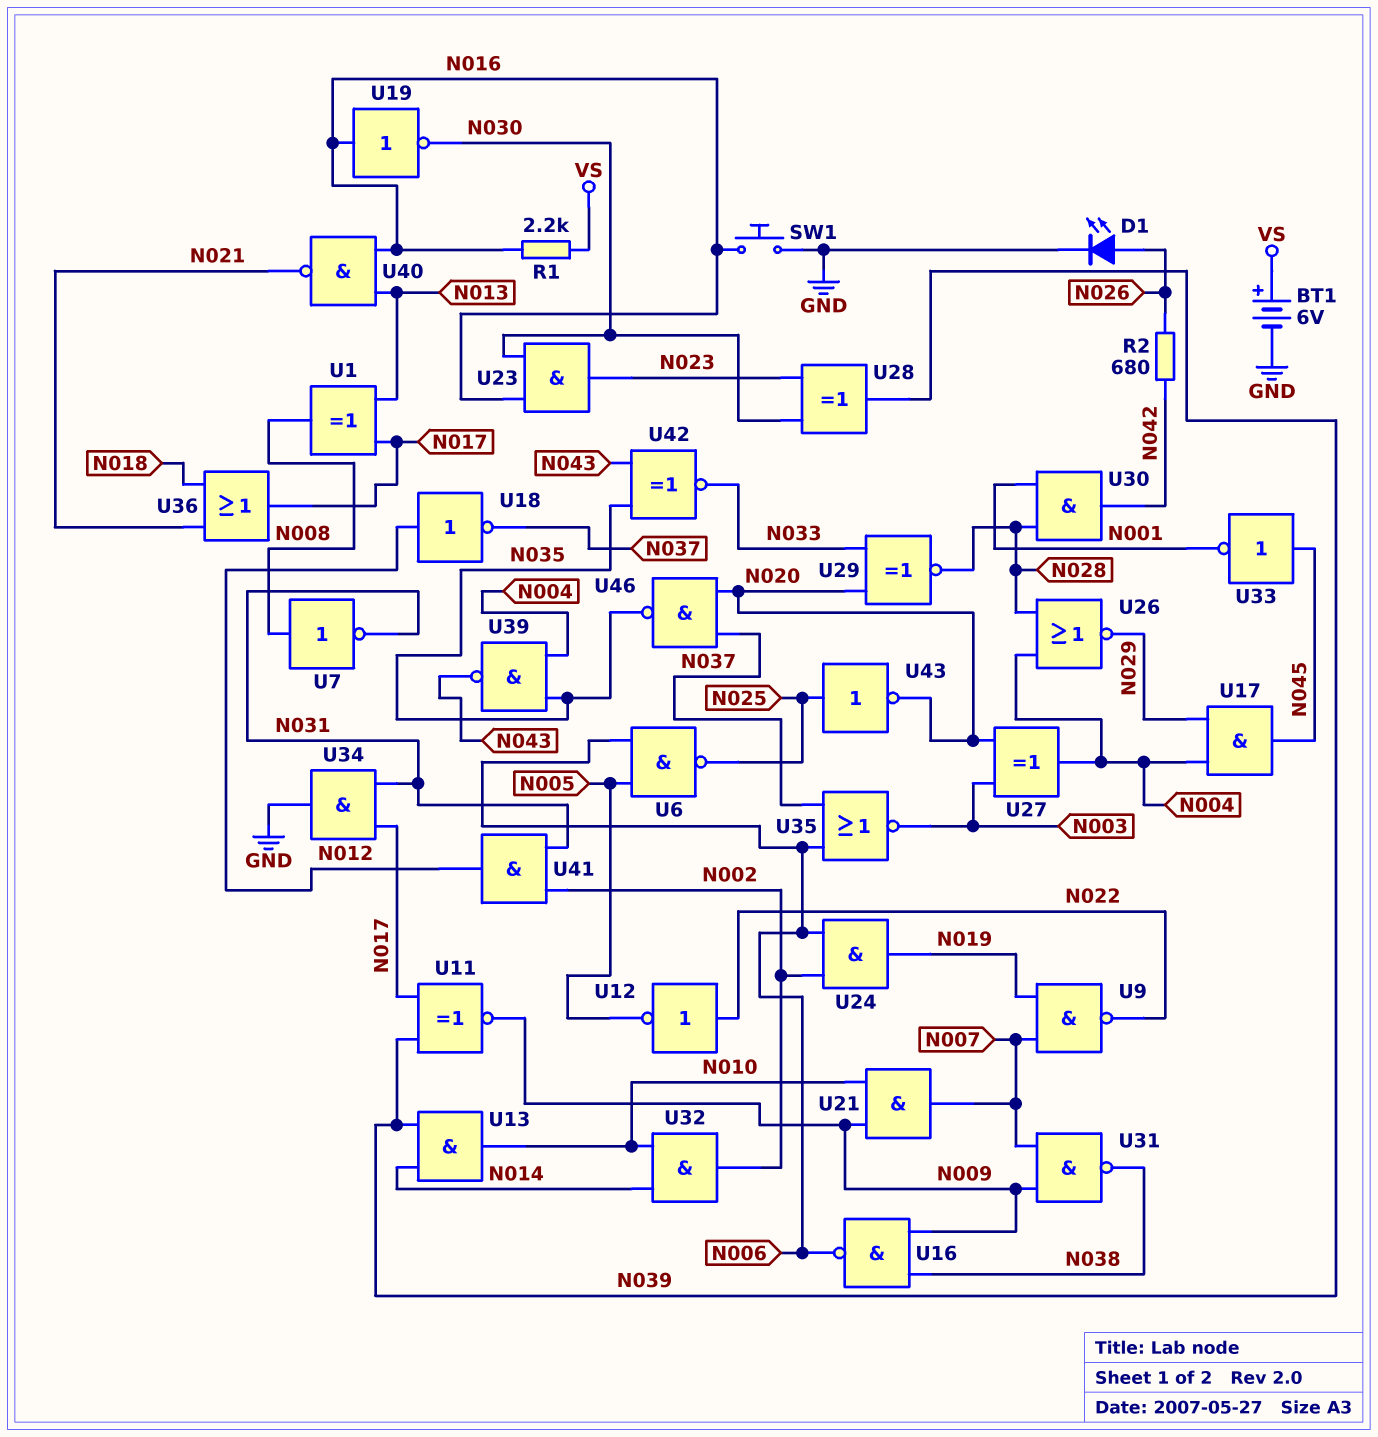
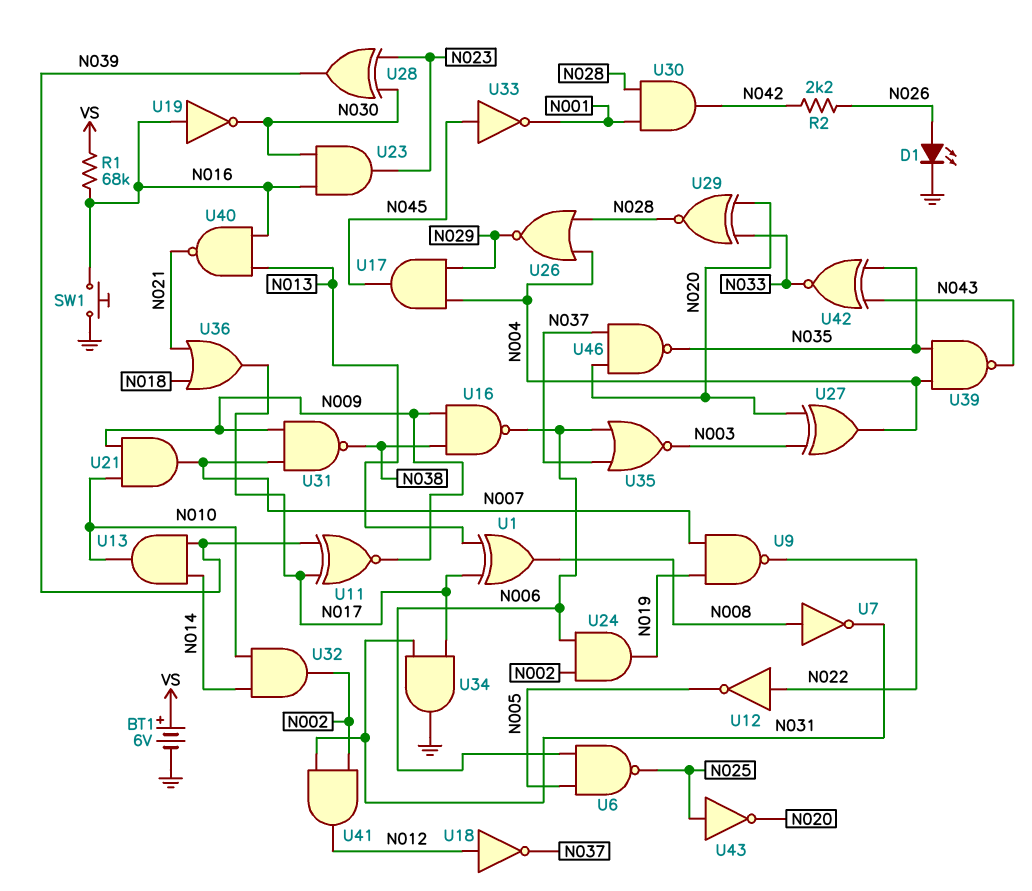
R1: 2.2k (N016, VS) -> 68k (N016, VS)
R2: 680 (N026, N042) -> 2.2k (N026, N042)

